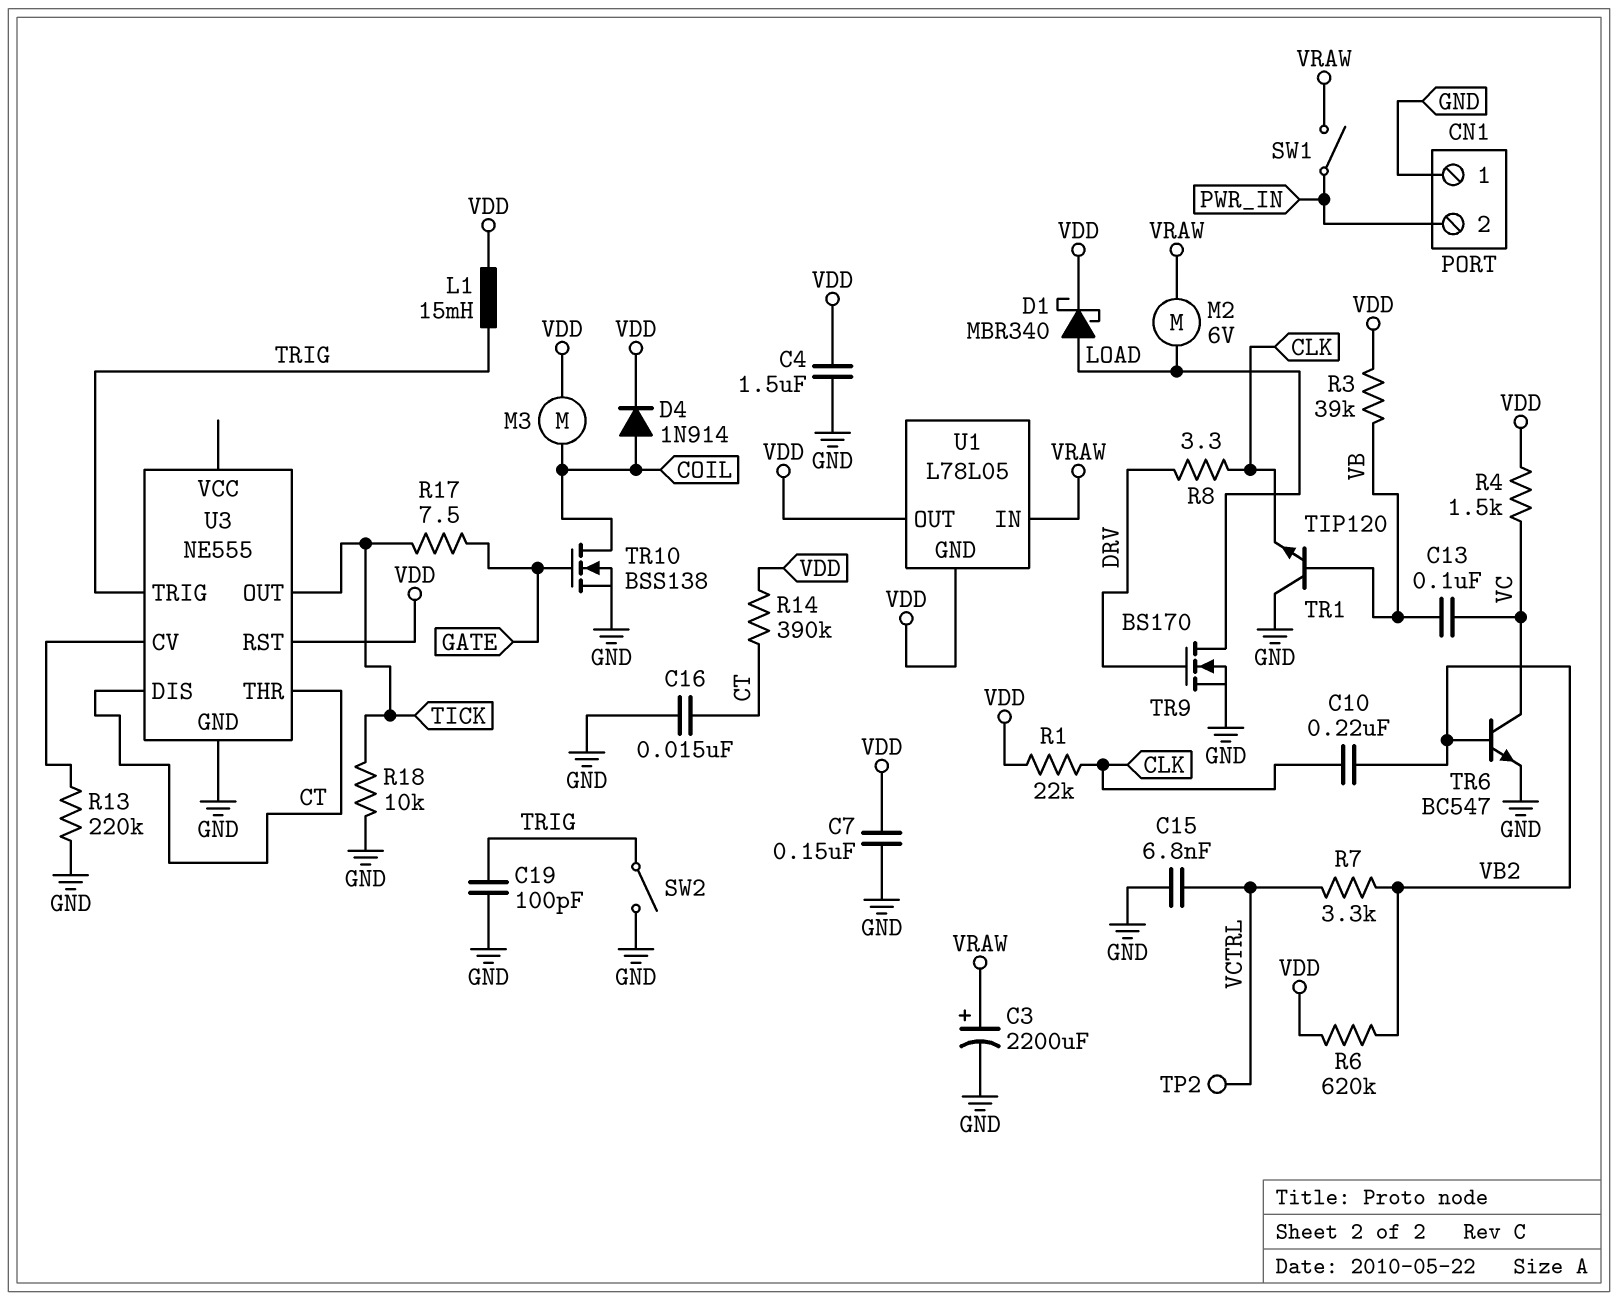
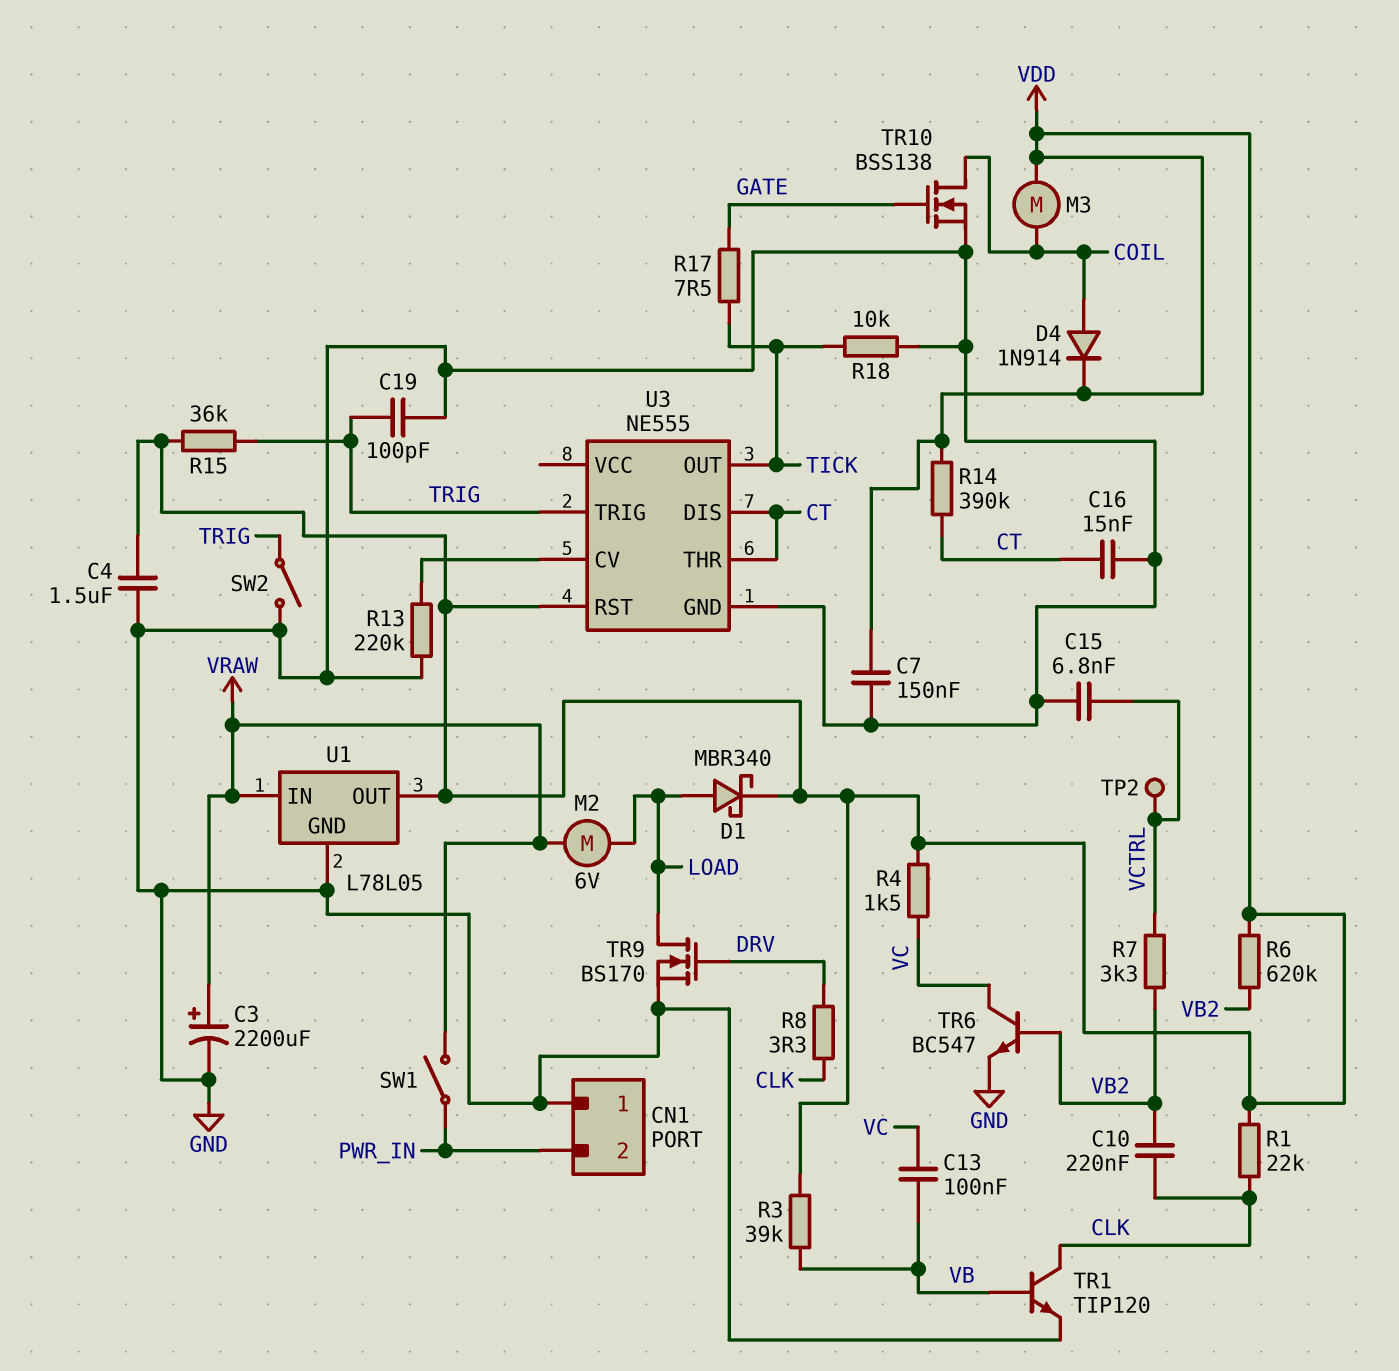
L1: 15mH (TRIG, VDD) -> none
R15: none -> 36k (TRIG, VDD)
TR1: NPN TIP120 (B VB, C GND, E CLK) -> NPN TIP120 (B VB, C CLK, E GND)
U1 pin GND: VDD -> GND

